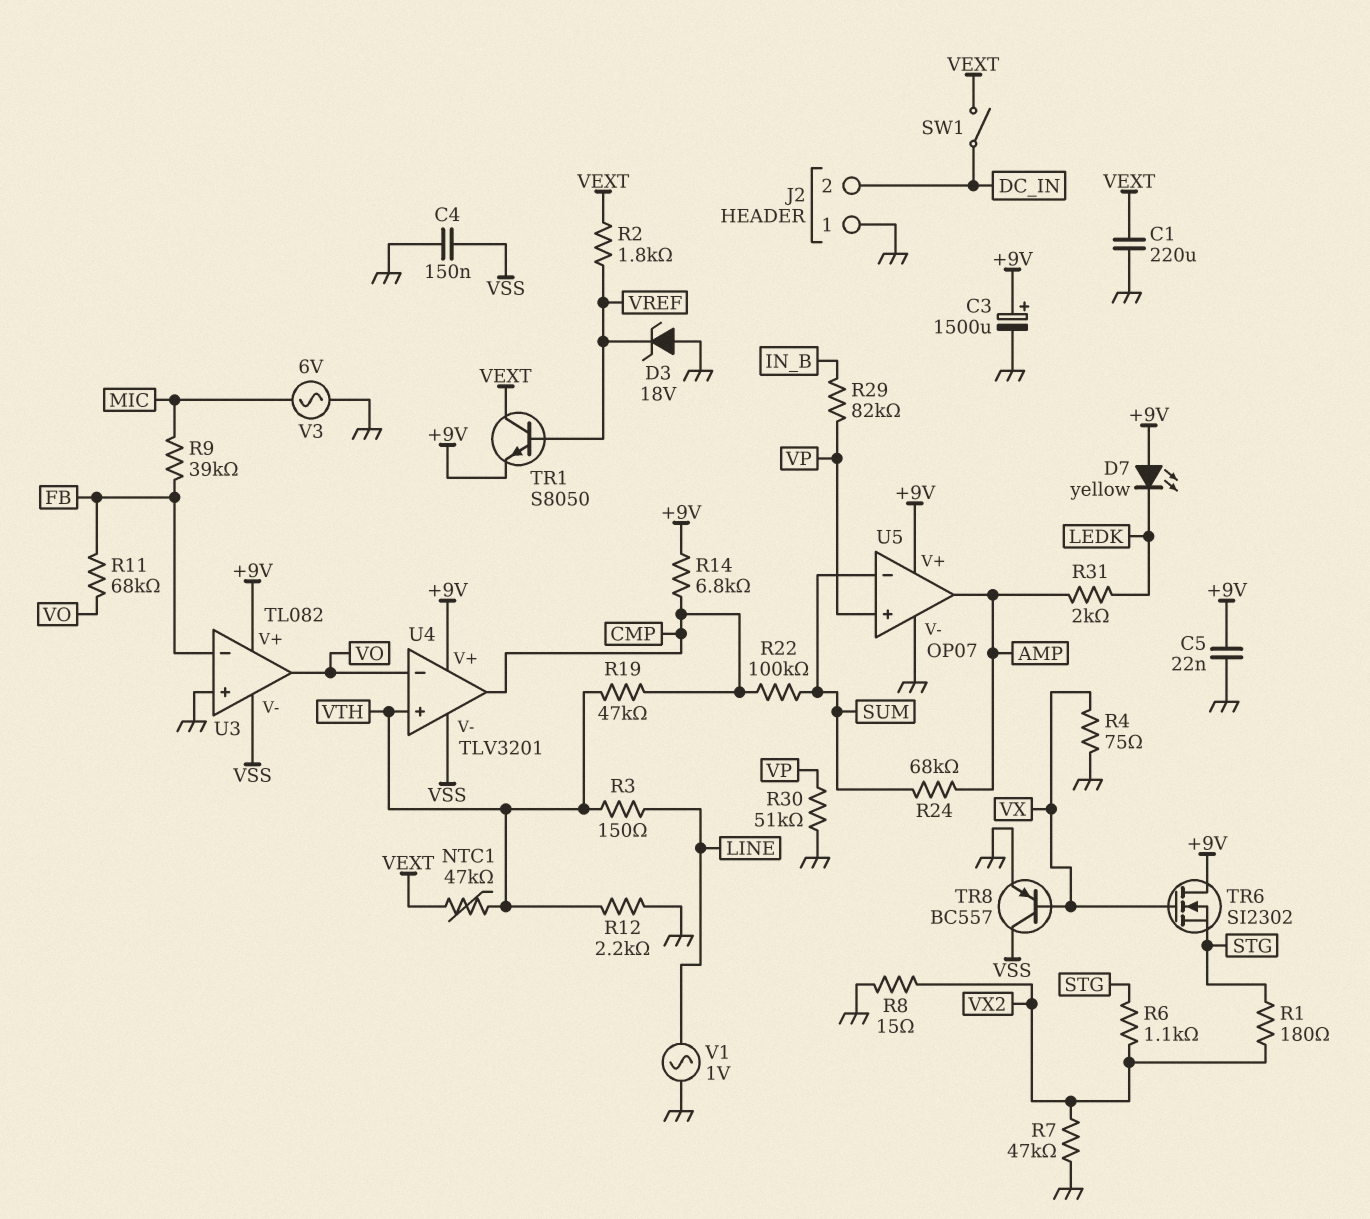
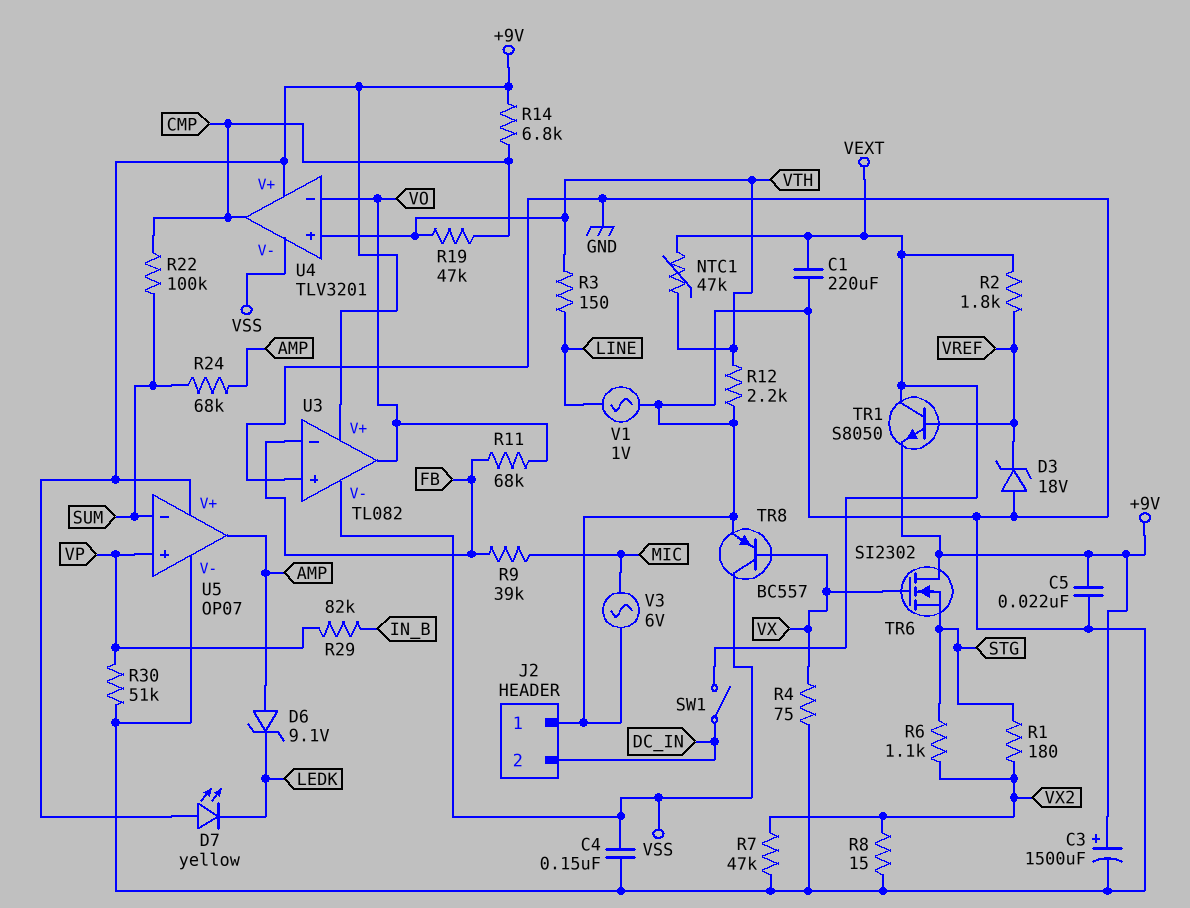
D6: none -> zener 9.1V (A AMP, K LEDK)
R31: 2k (AMP, LEDK) -> none

